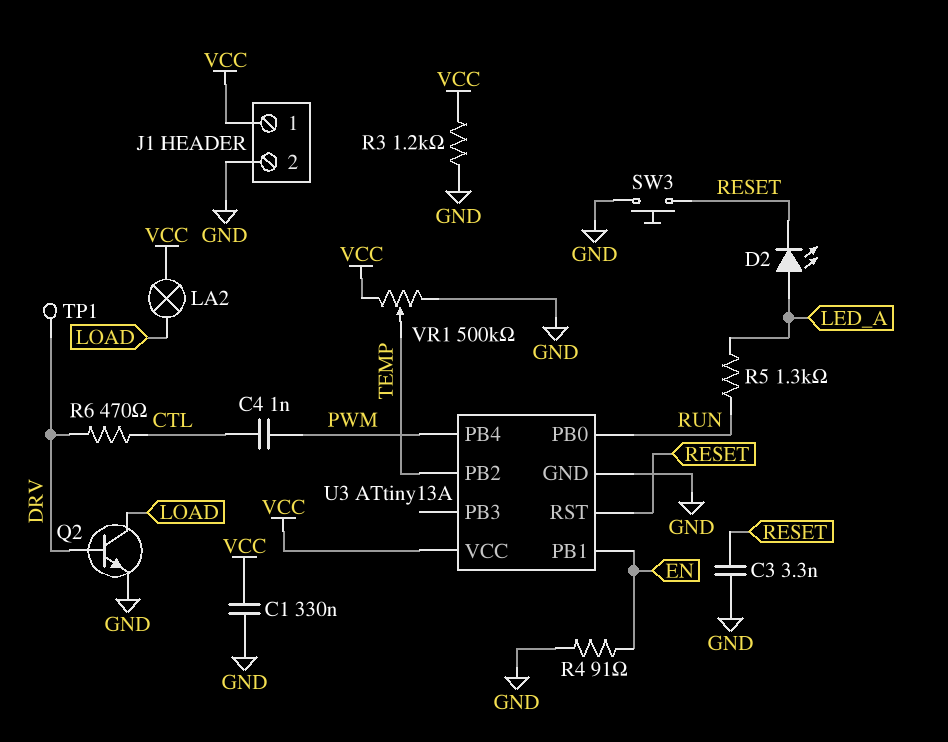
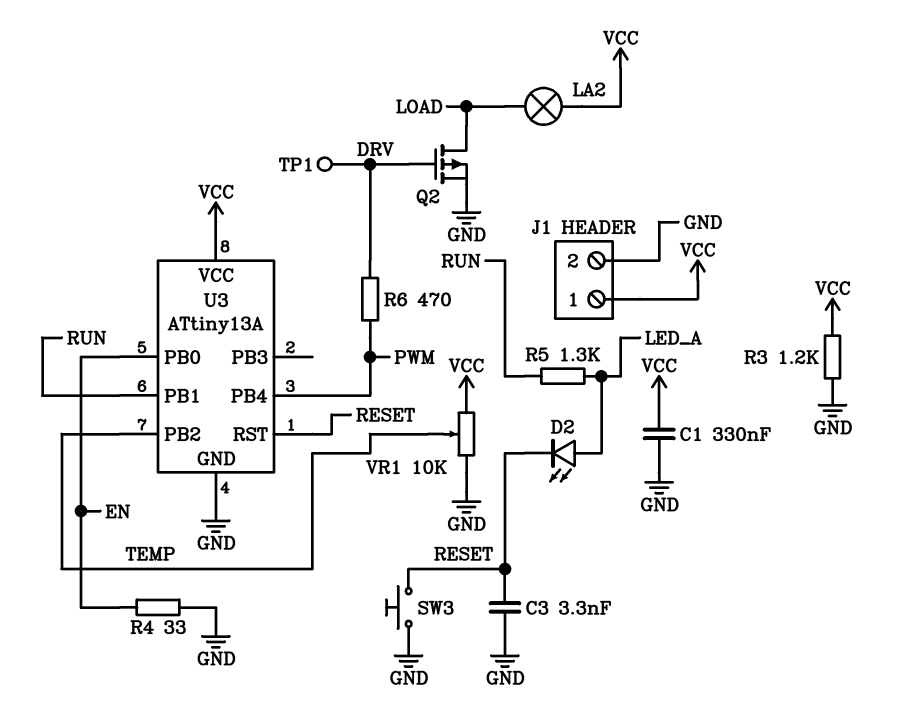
C4: 1nF (CTL, PWM) -> none
Q2: NPN (B DRV, C LOAD, E GND) -> PMOS (G DRV, D LOAD, S GND)
R4: 91 (EN, GND) -> 33 (EN, GND)
R6: 470 (CTL, DRV) -> 470 (DRV, PWM)
U3 pin PB0: RUN -> EN
U3 pin PB1: EN -> RUN
VR1: 500k (GND, VCC, wiper TEMP) -> 10k (GND, VCC, wiper TEMP)

